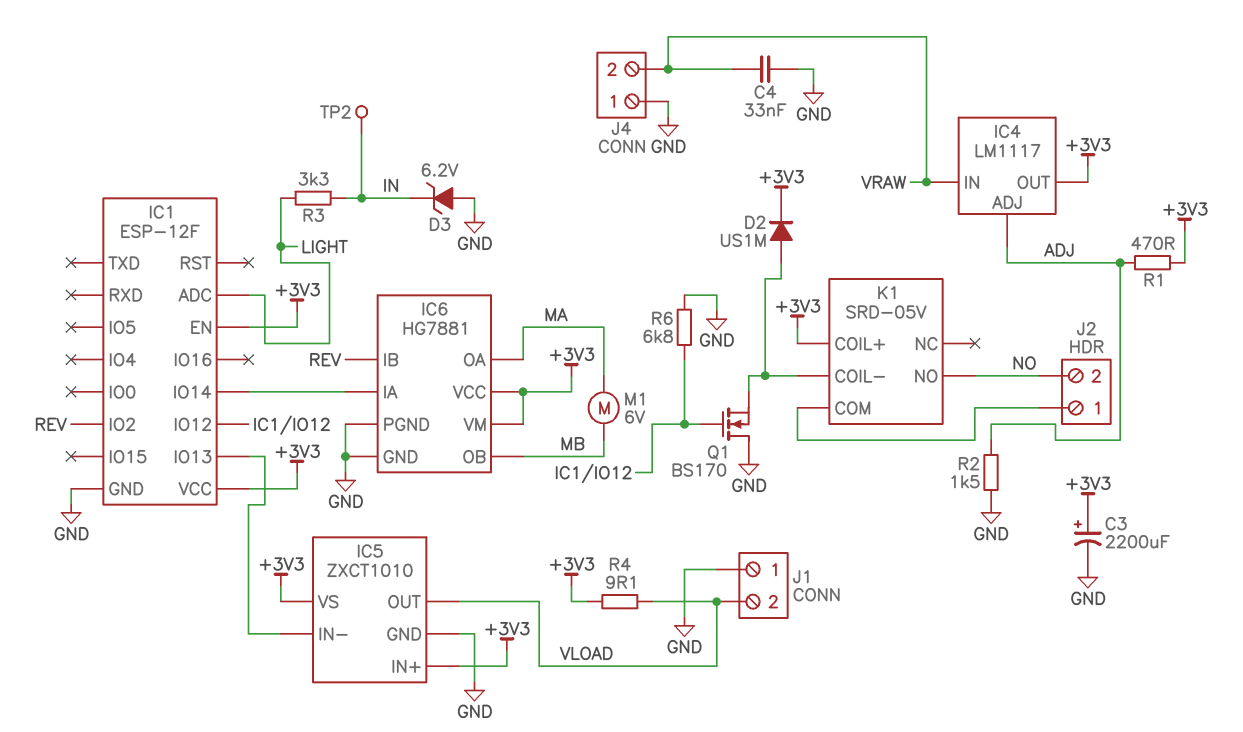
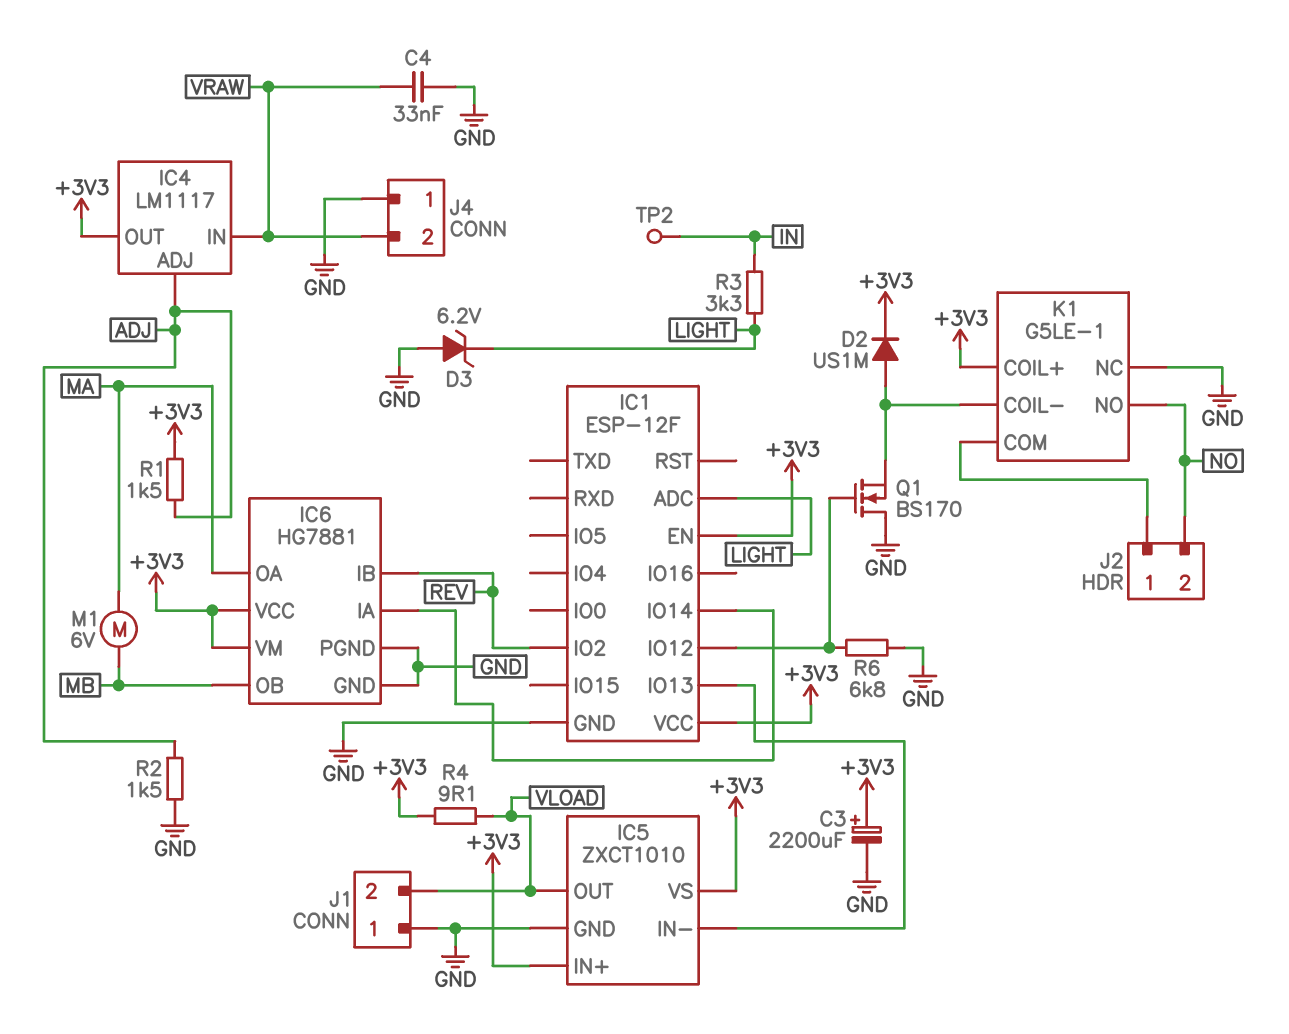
D3: zener 6.2V (A GND, K IN) -> zener 6.2V (A GND, K LIGHT)
K1: SRD-05V -> G5LE-1
K1 pin NC: none -> GND
R1: 470 (+3V3, ADJ) -> 1.5k (+3V3, ADJ)

